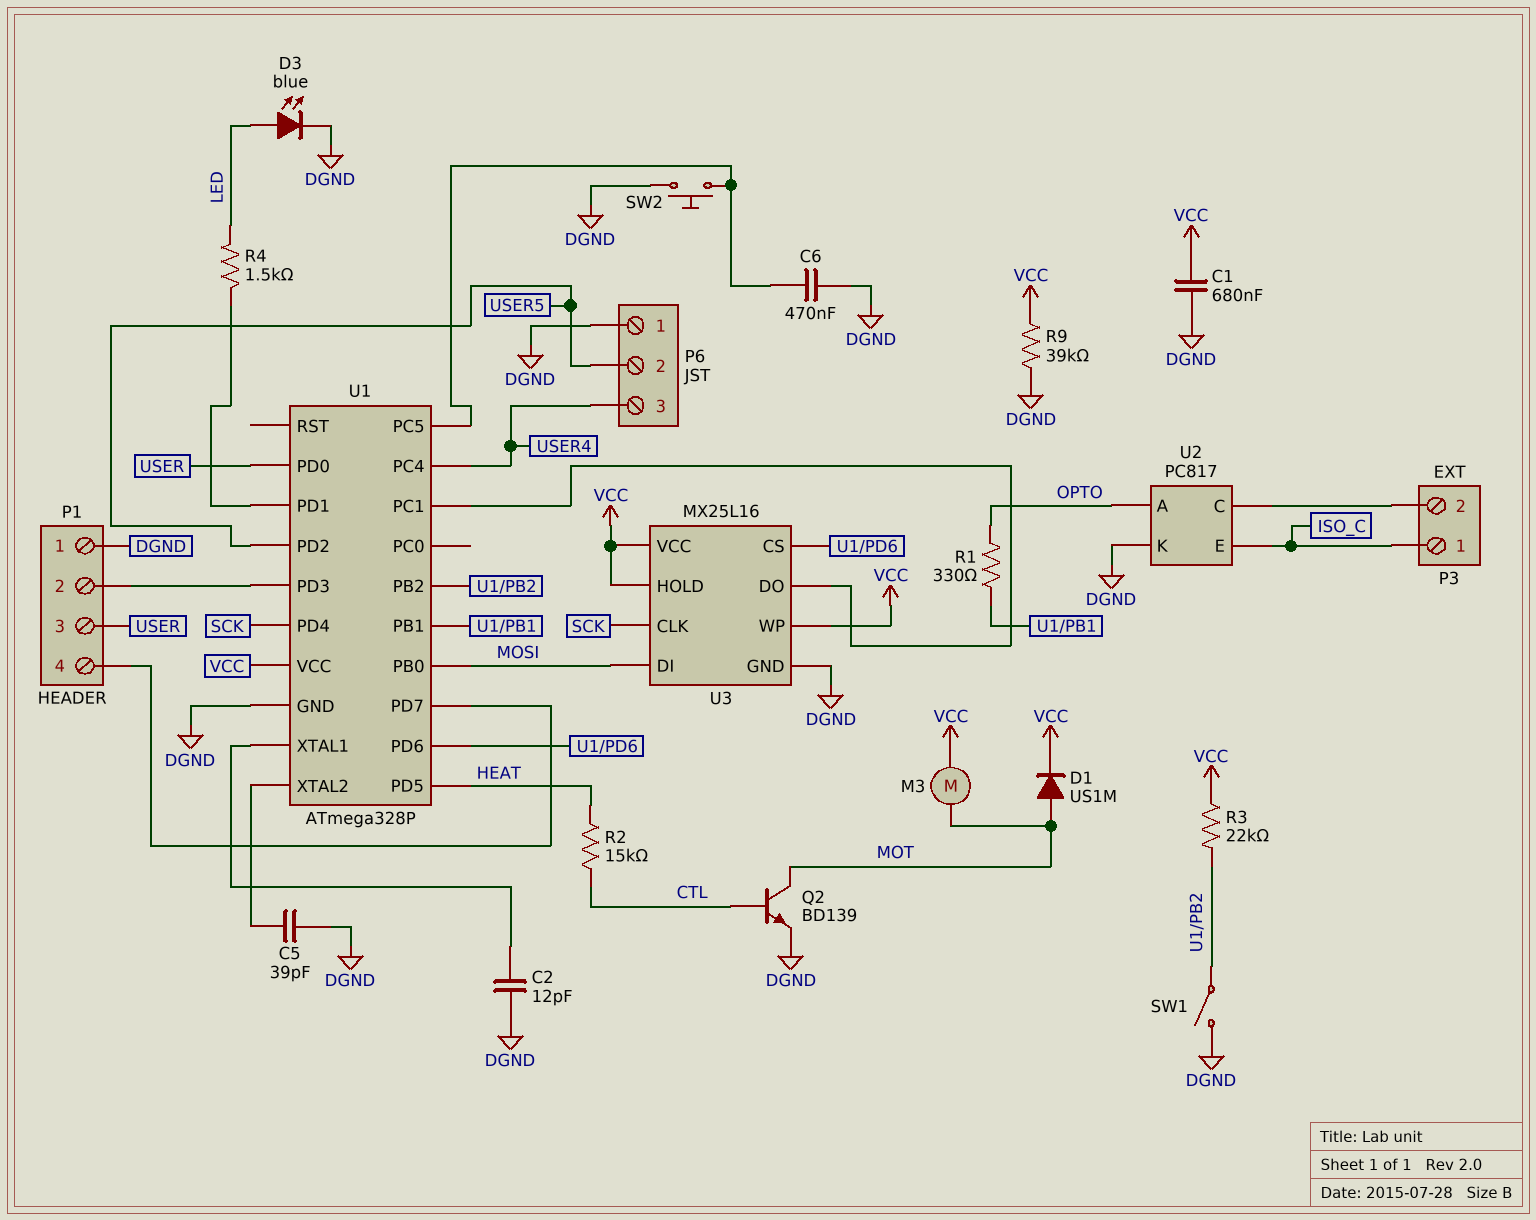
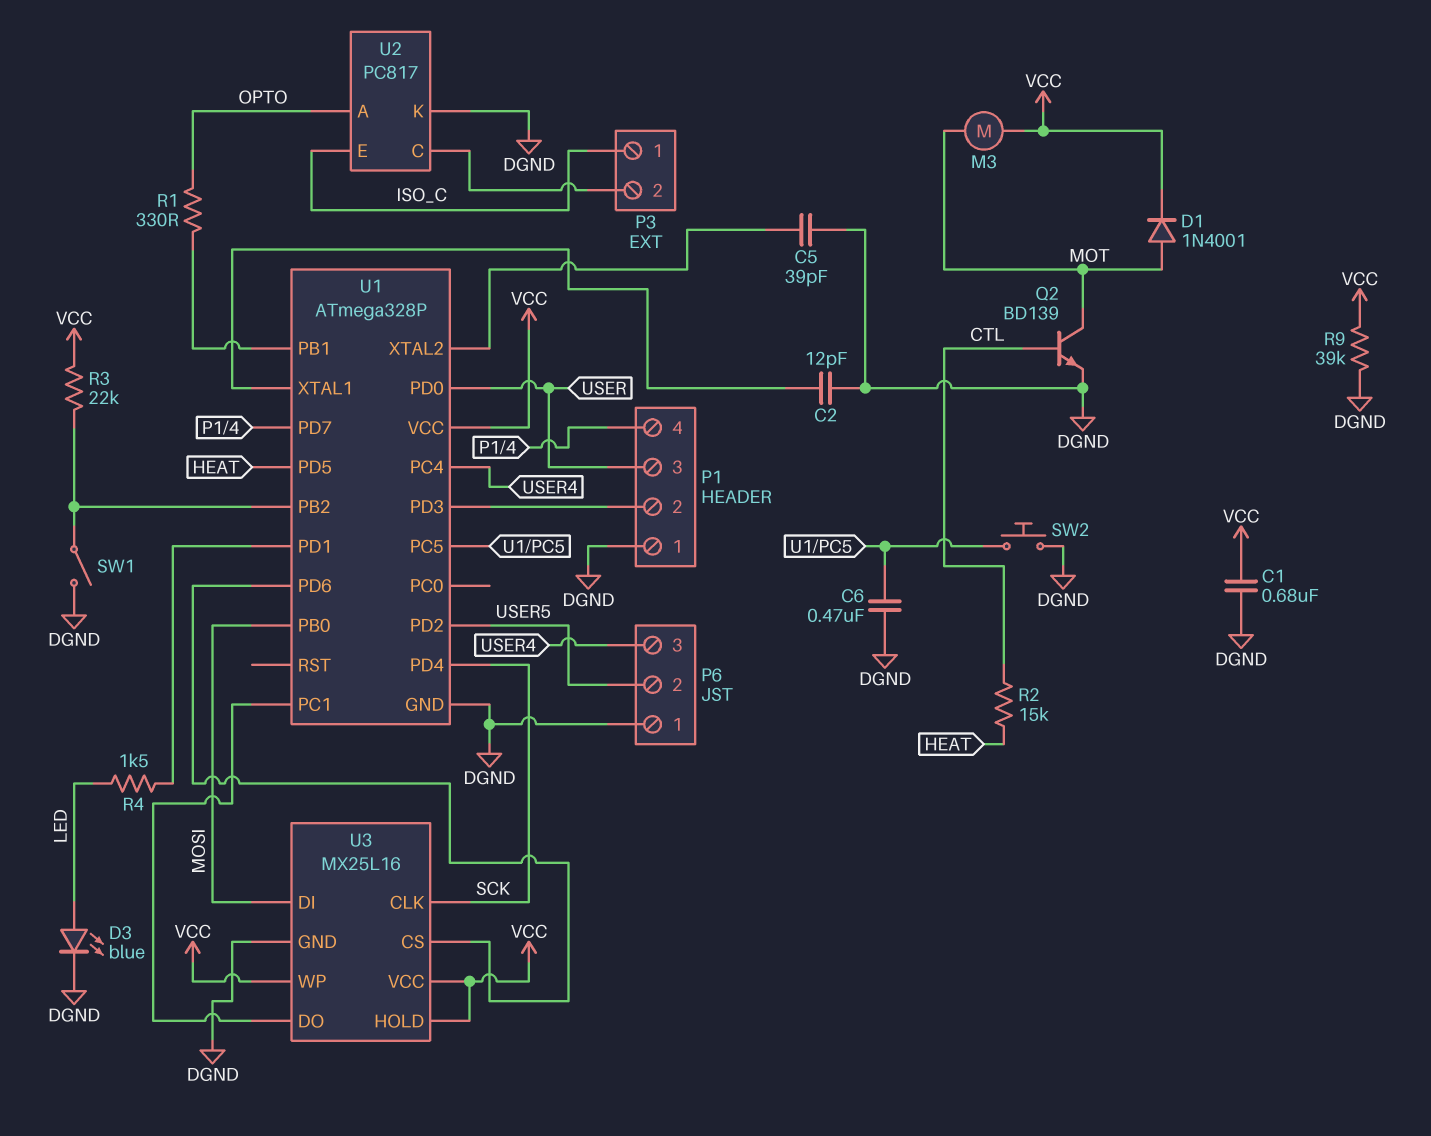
D1: diode US1M (A MOT, K VCC) -> diode 1N4001 (A MOT, K VCC)

